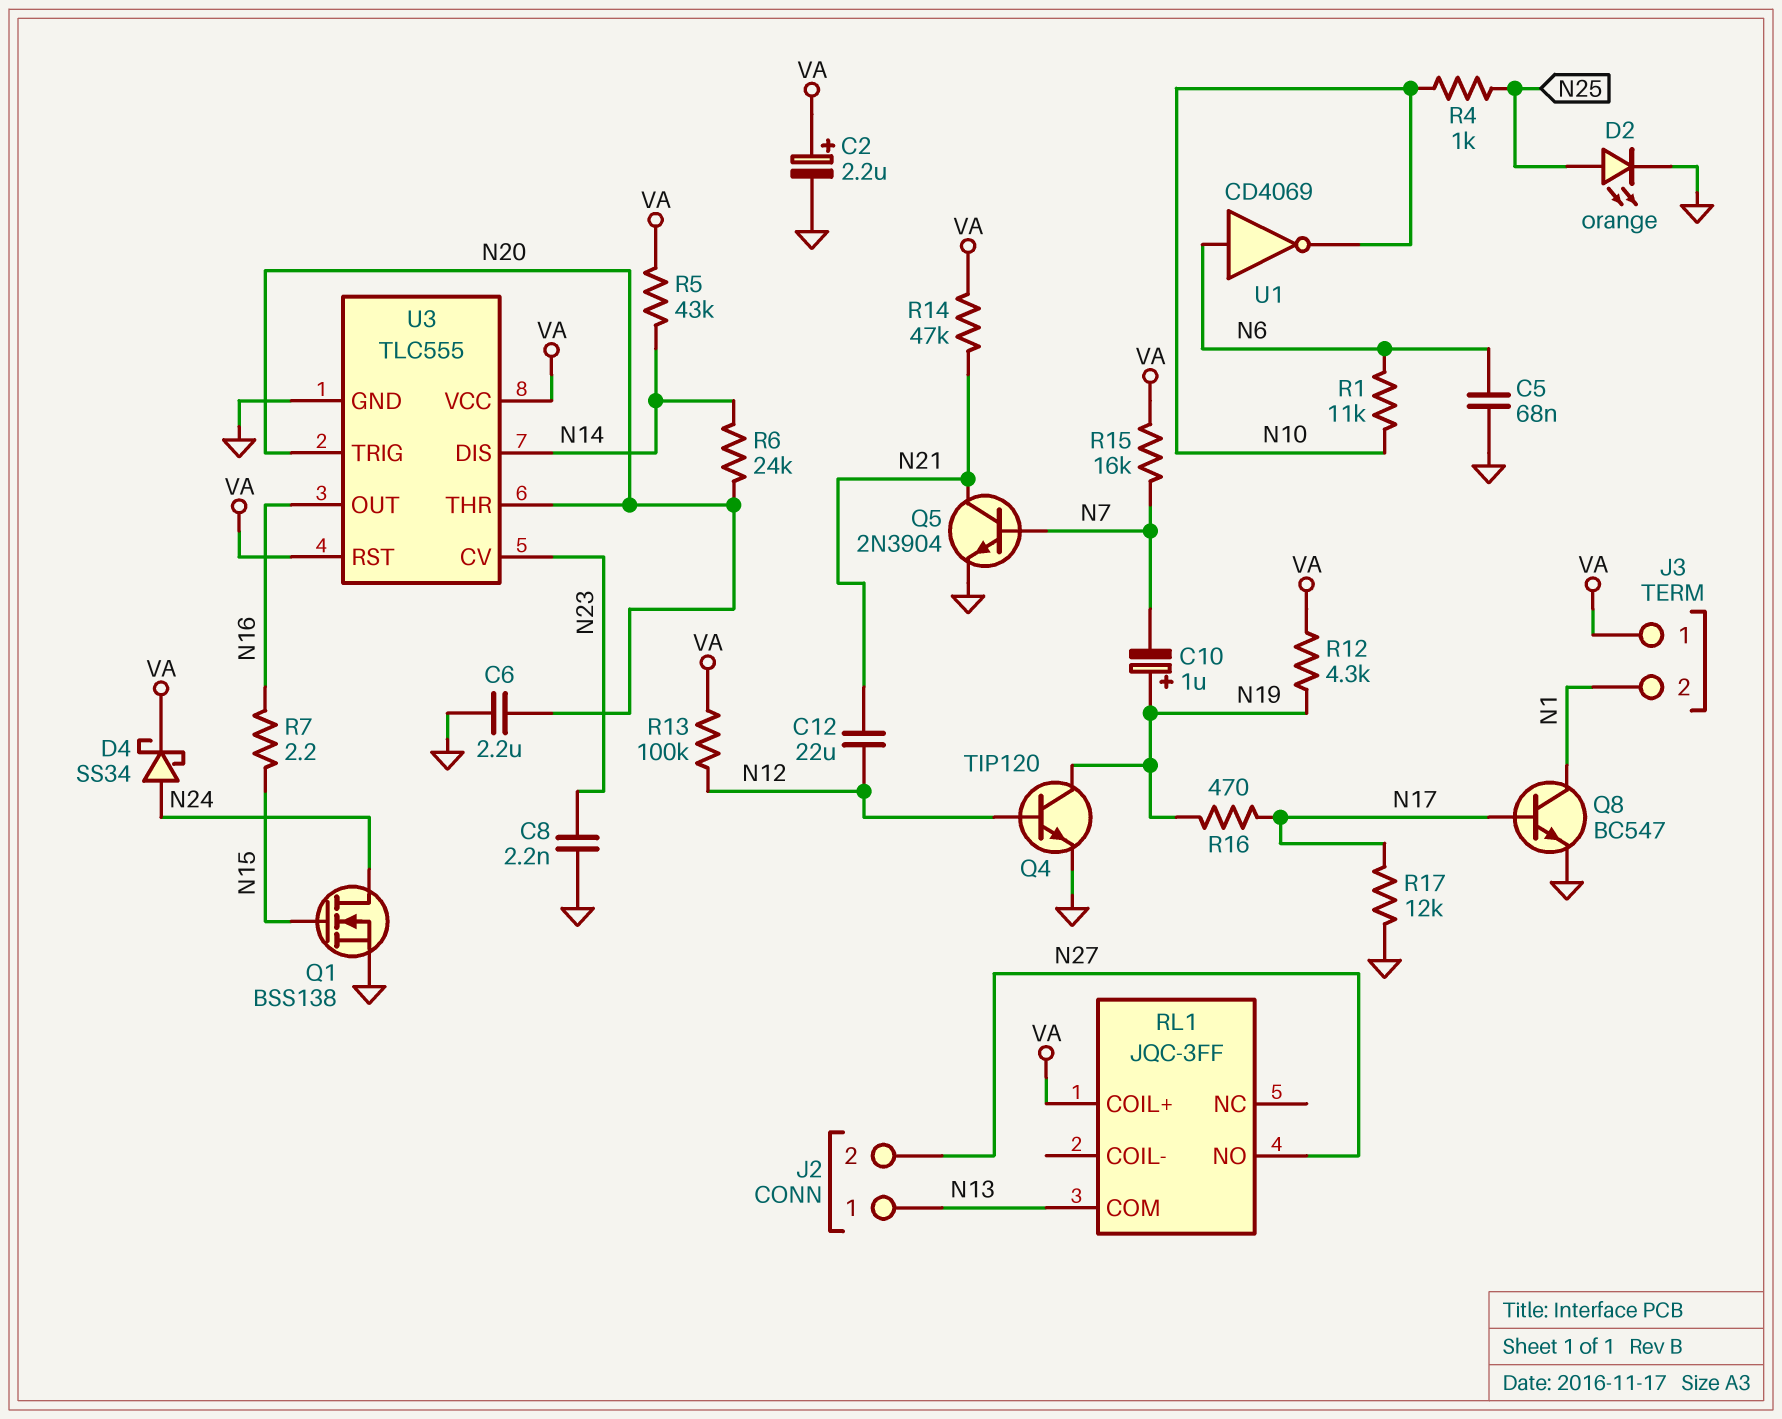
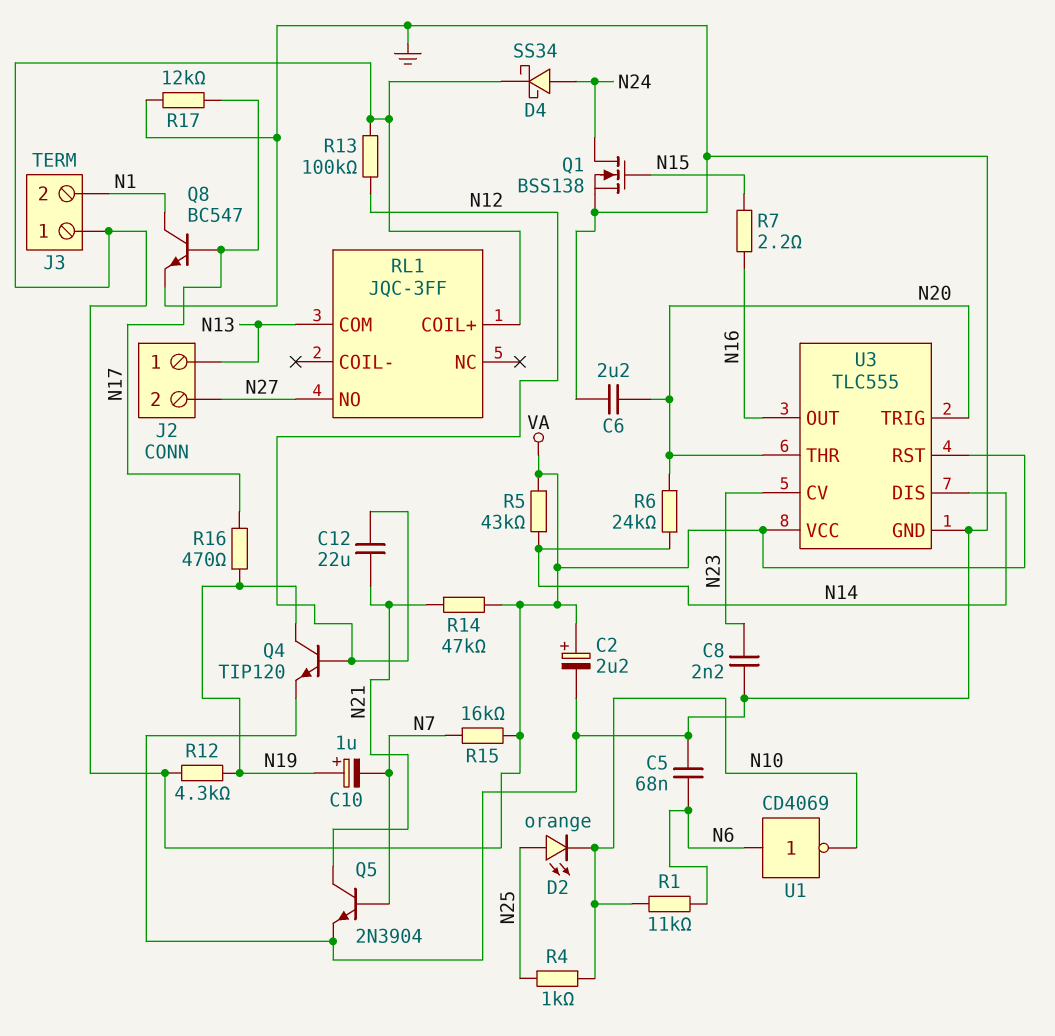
D2: LED orange (A N25, K GND) -> LED orange (A N25, K N10)

